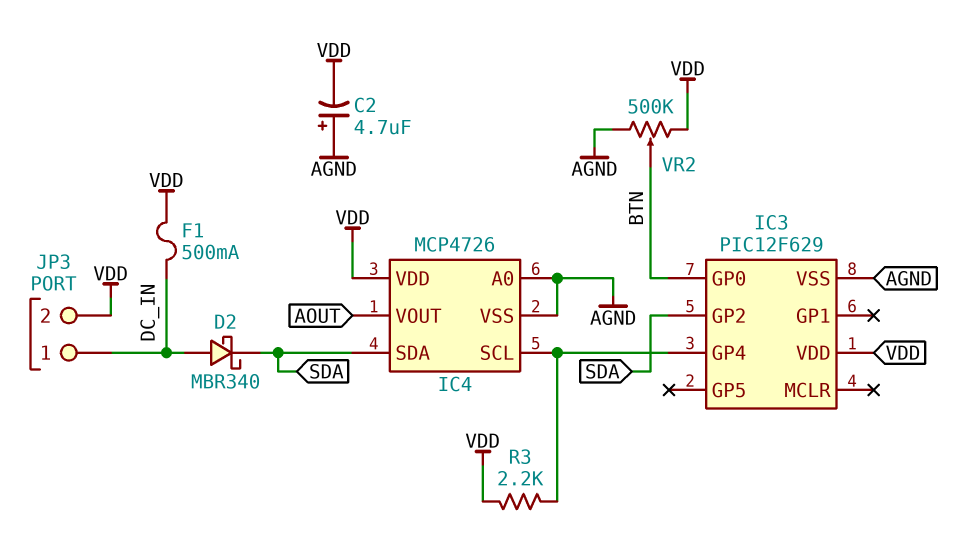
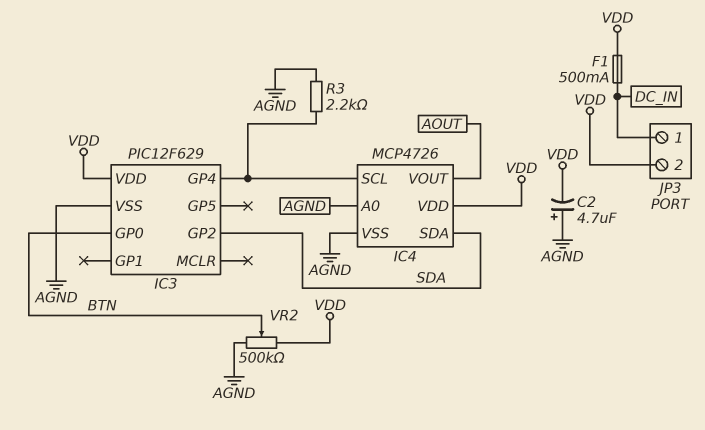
D2: schottky MBR340 (A DC_IN, K SDA) -> none
R3: 2.2k (IC3/GP4, VDD) -> 2.2k (AGND, IC3/GP4)

